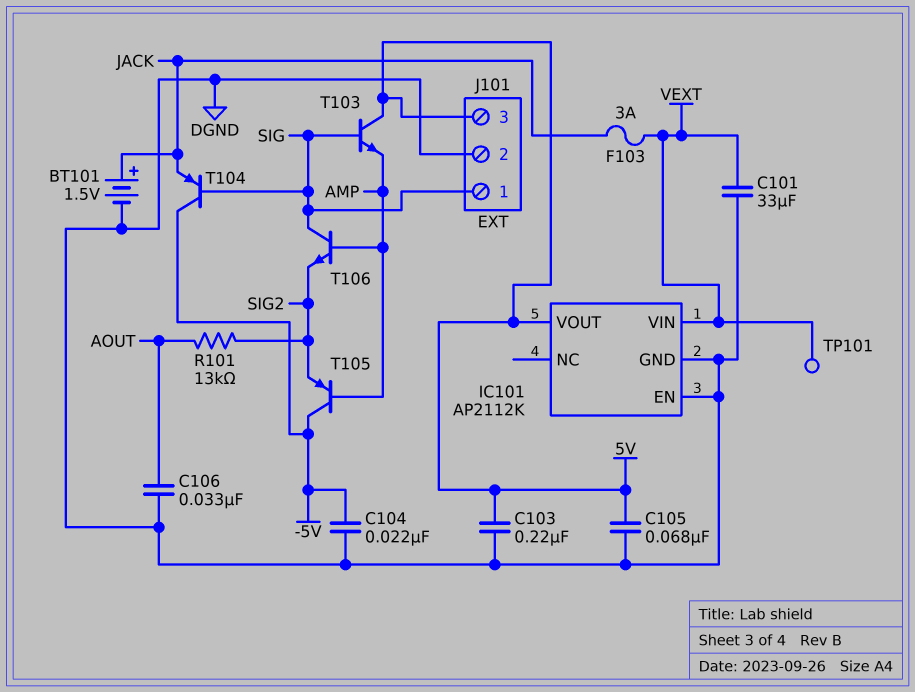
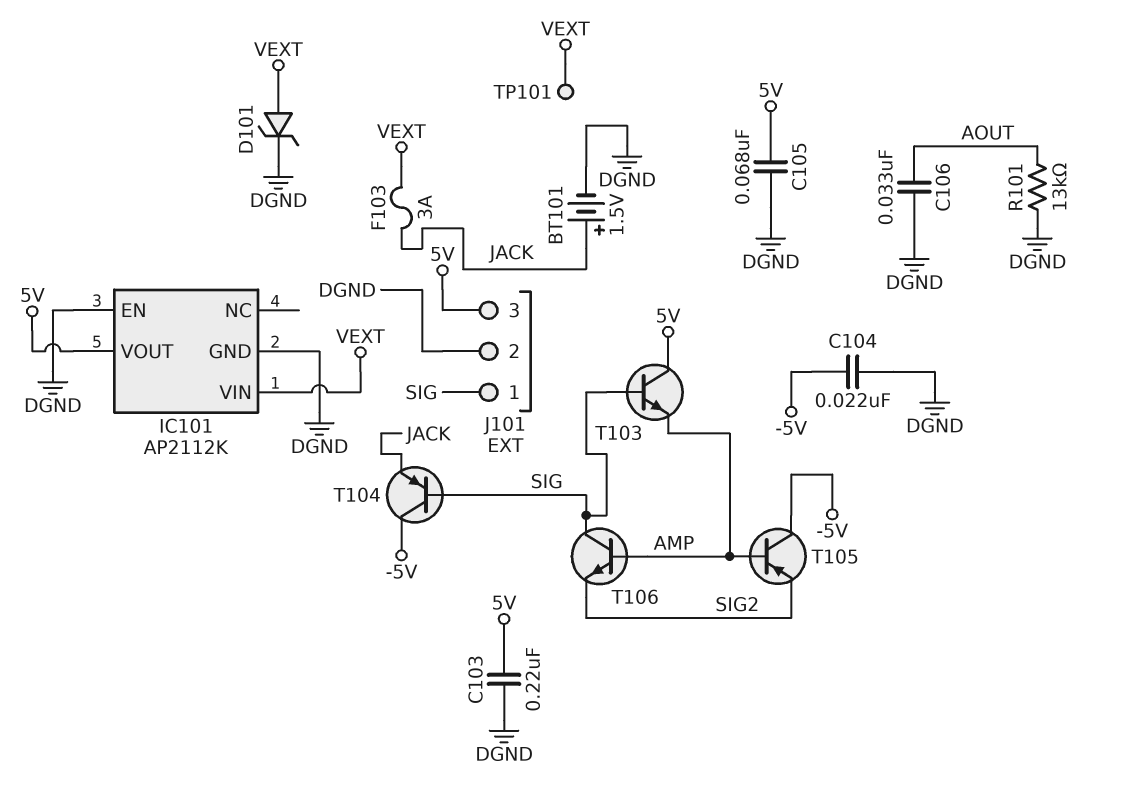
C101: 33uF (DGND, VEXT) -> none
D101: none -> zener (A VEXT, K DGND)
R101: 13k (AOUT, SIG2) -> 13k (AOUT, DGND)

